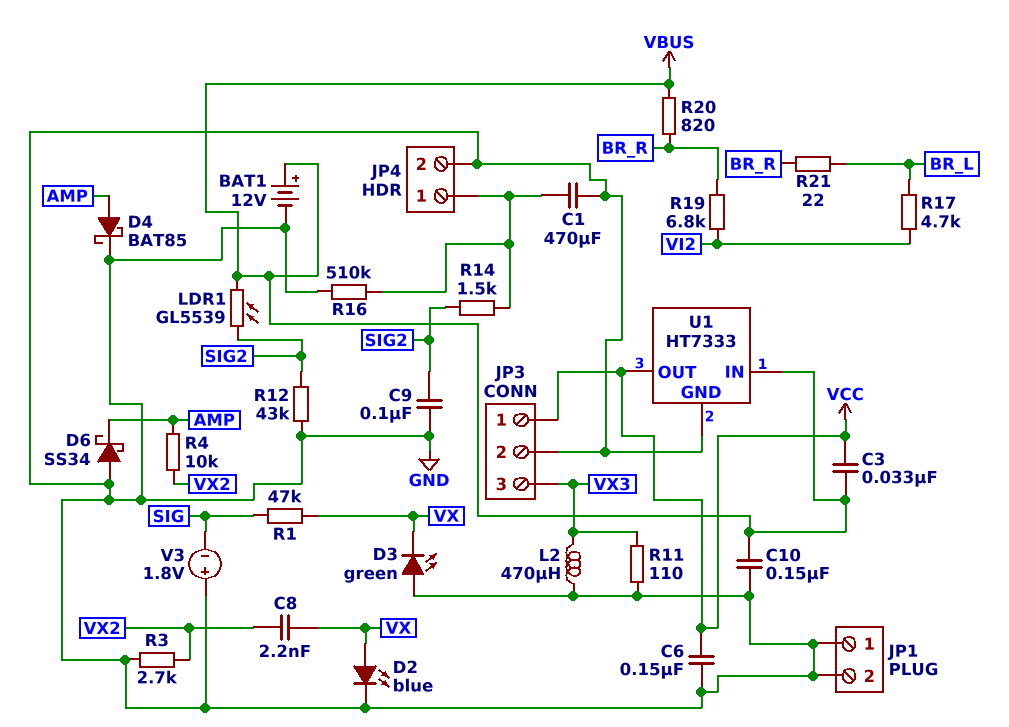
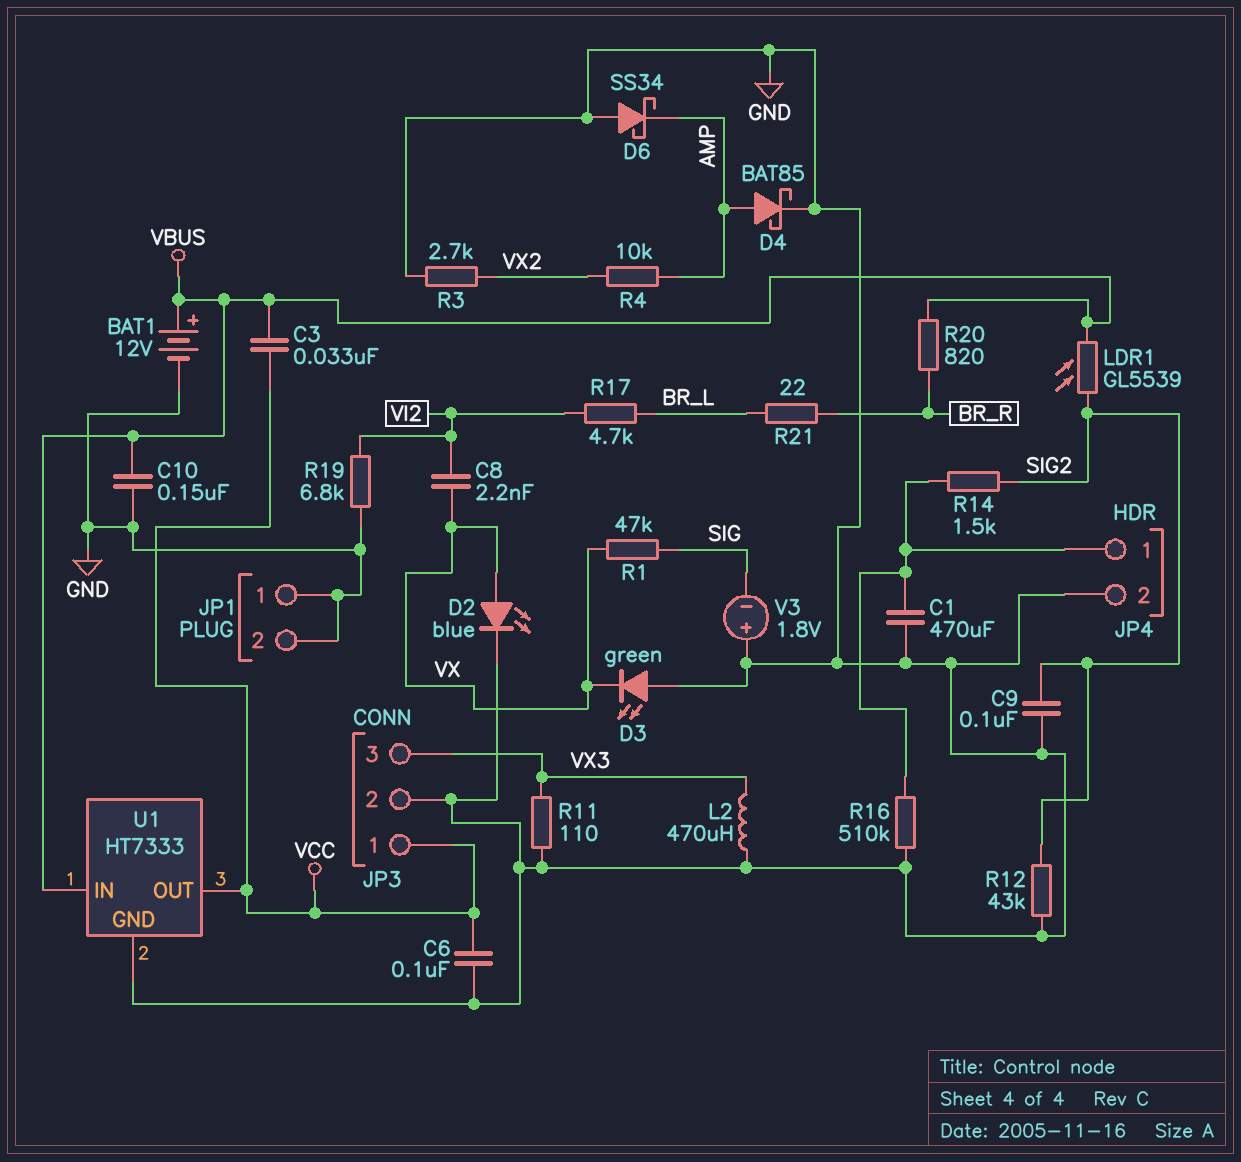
C6: 150nF (GND, VCC) -> 100nF (GND, VCC)
C8: 2.2nF (VX, VX2) -> 2.2nF (VI2, VX)
R19: 6.8k (BR_R, VI2) -> 6.8k (GND, VI2)

